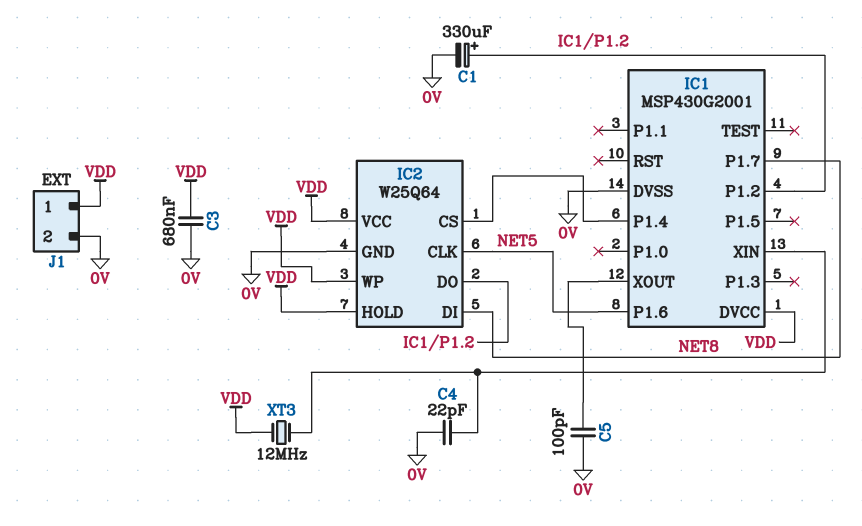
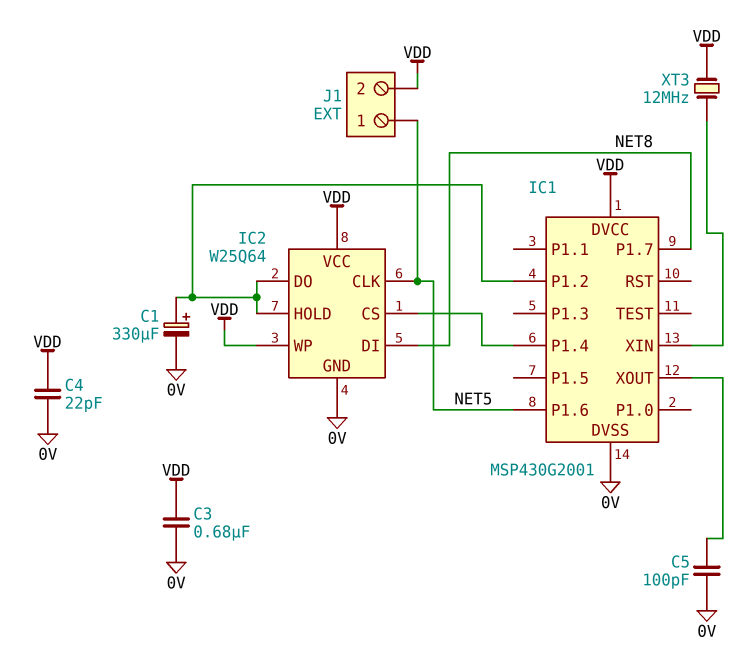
C4: 22pF (0V, IC1/XIN) -> 22pF (0V, VDD)
IC2 pin HOLD: VDD -> IC1/P1.2
J1 pin 1: VDD -> NET5
J1 pin 2: 0V -> VDD

